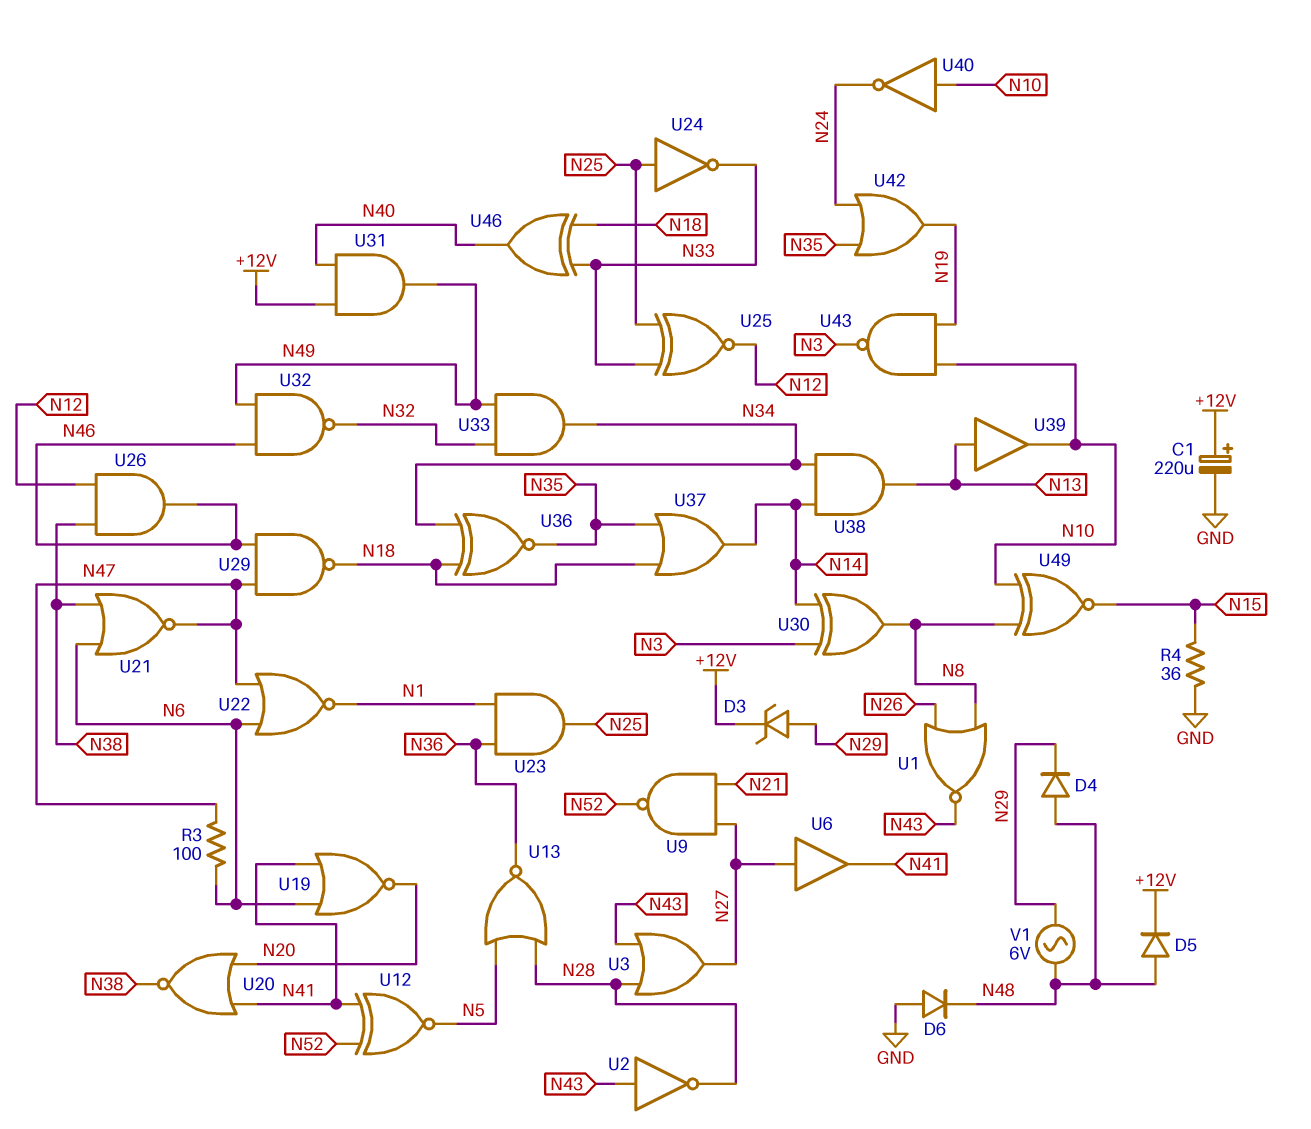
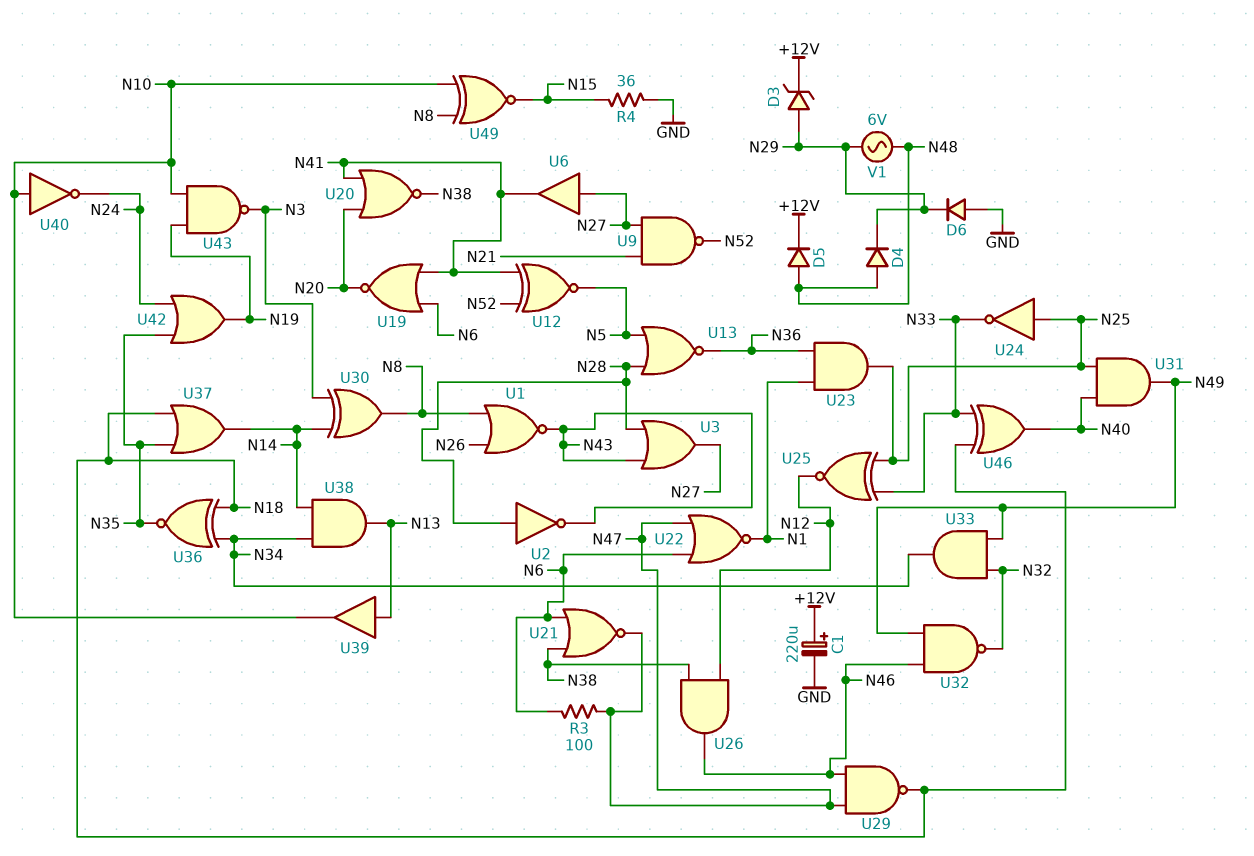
D6: diode (A GND, K N48) -> diode (A GND, K N29)
U2: NOT (in N43, out N28) -> NOT (in N28, out N43)
U31: AND (in +12V, in N40, out N49) -> AND (in N25, in N40, out N49)

